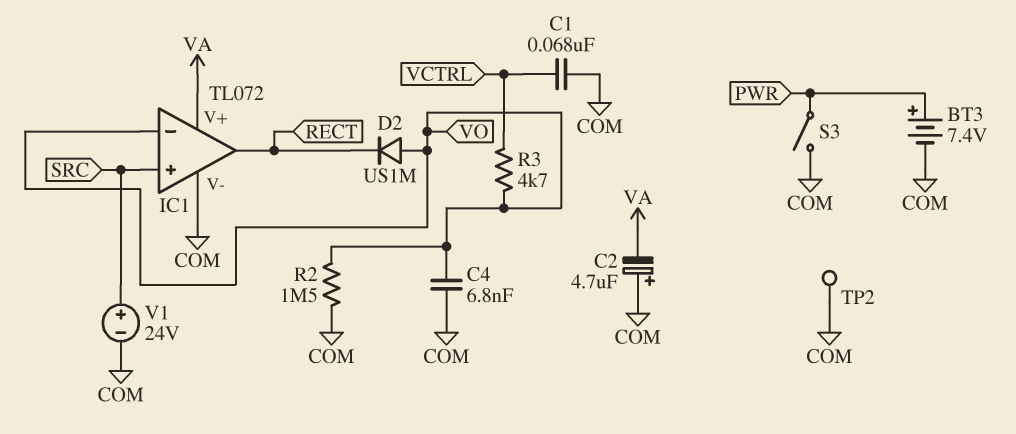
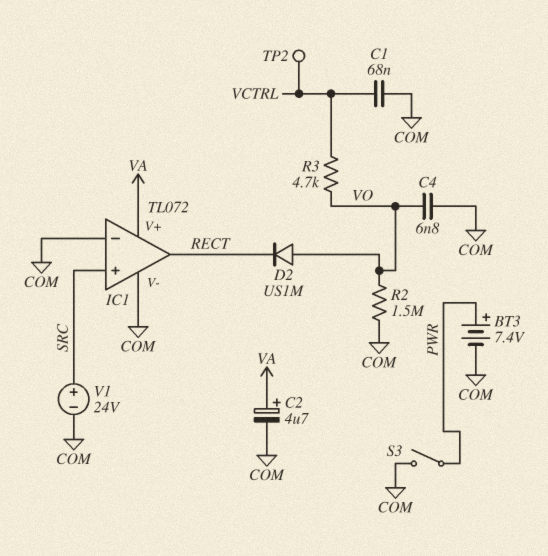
C2: 4.7uF (plus COM, minus VA) -> 4.7uF (plus VA, minus COM)
IC1 pin in-: VO -> COM
TP2: test point (COM) -> test point (VCTRL)

